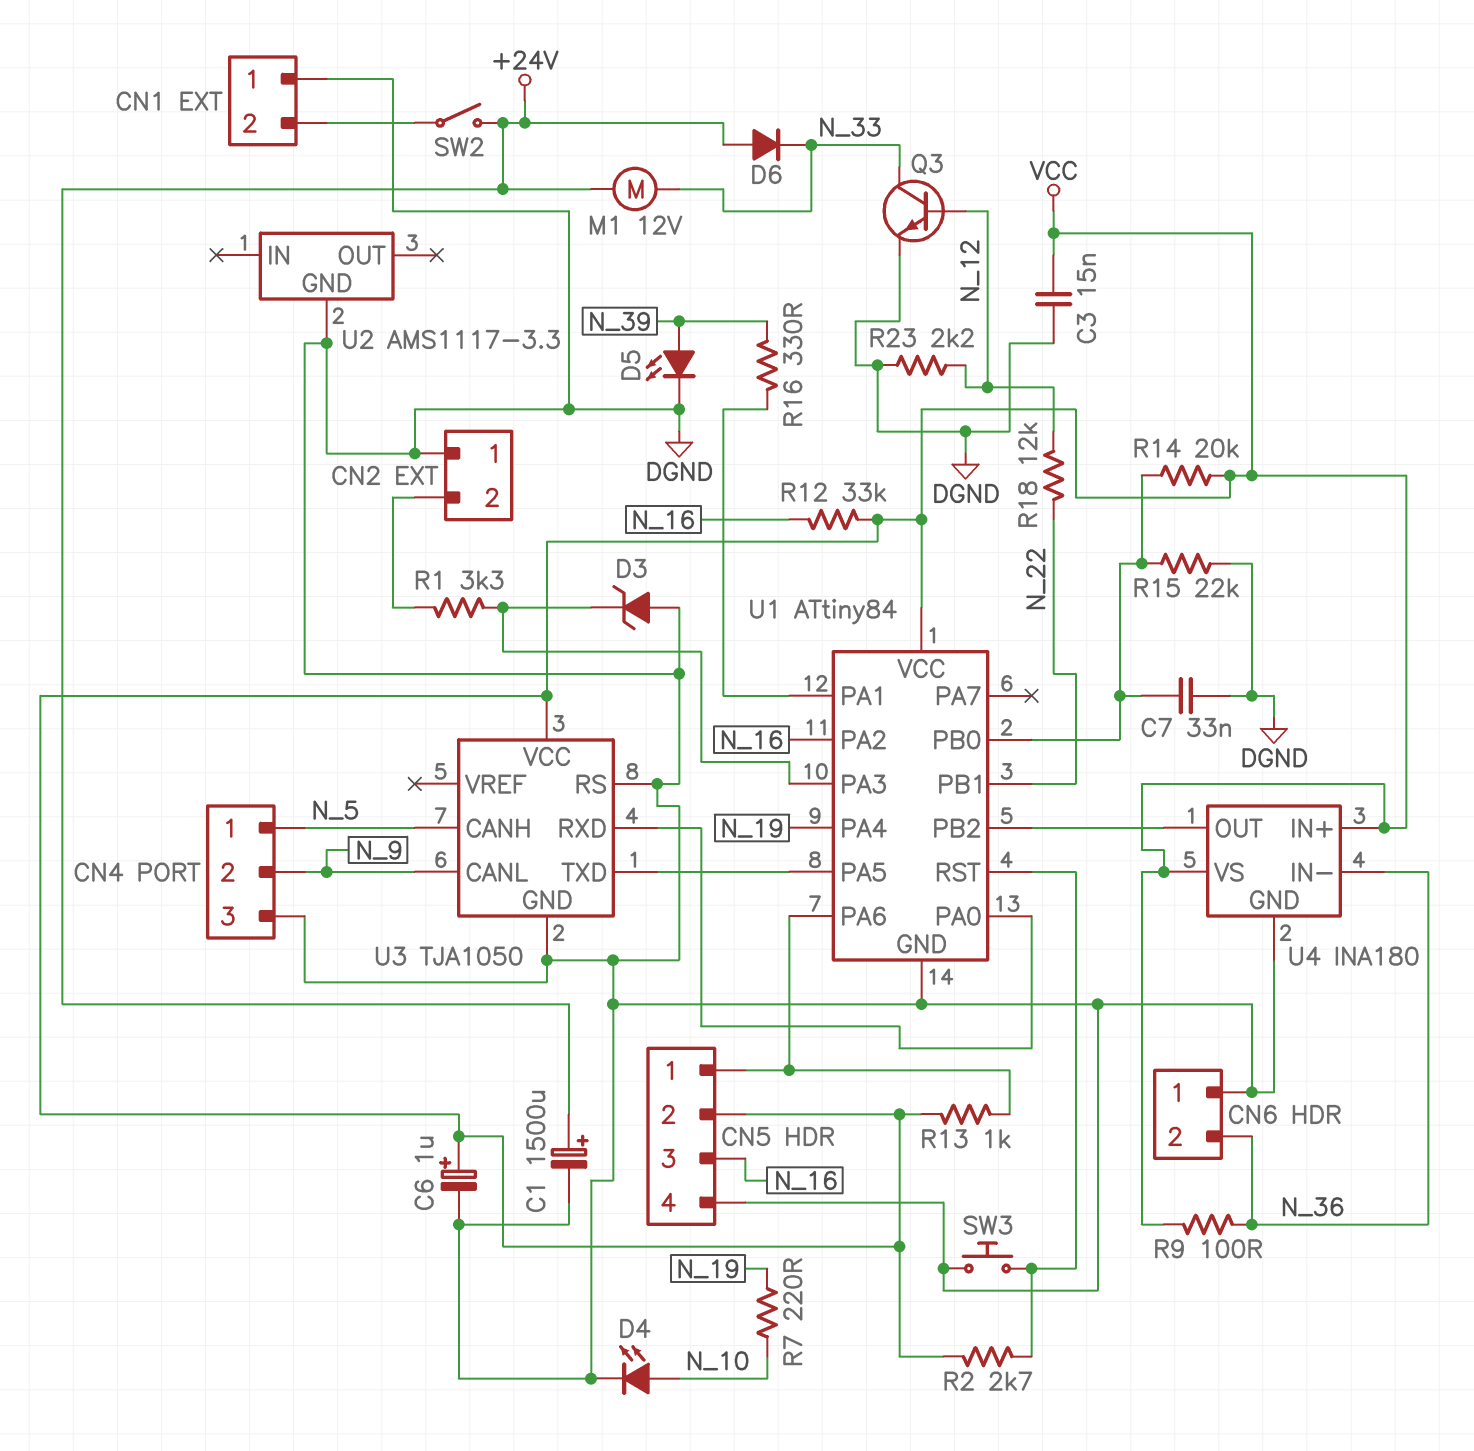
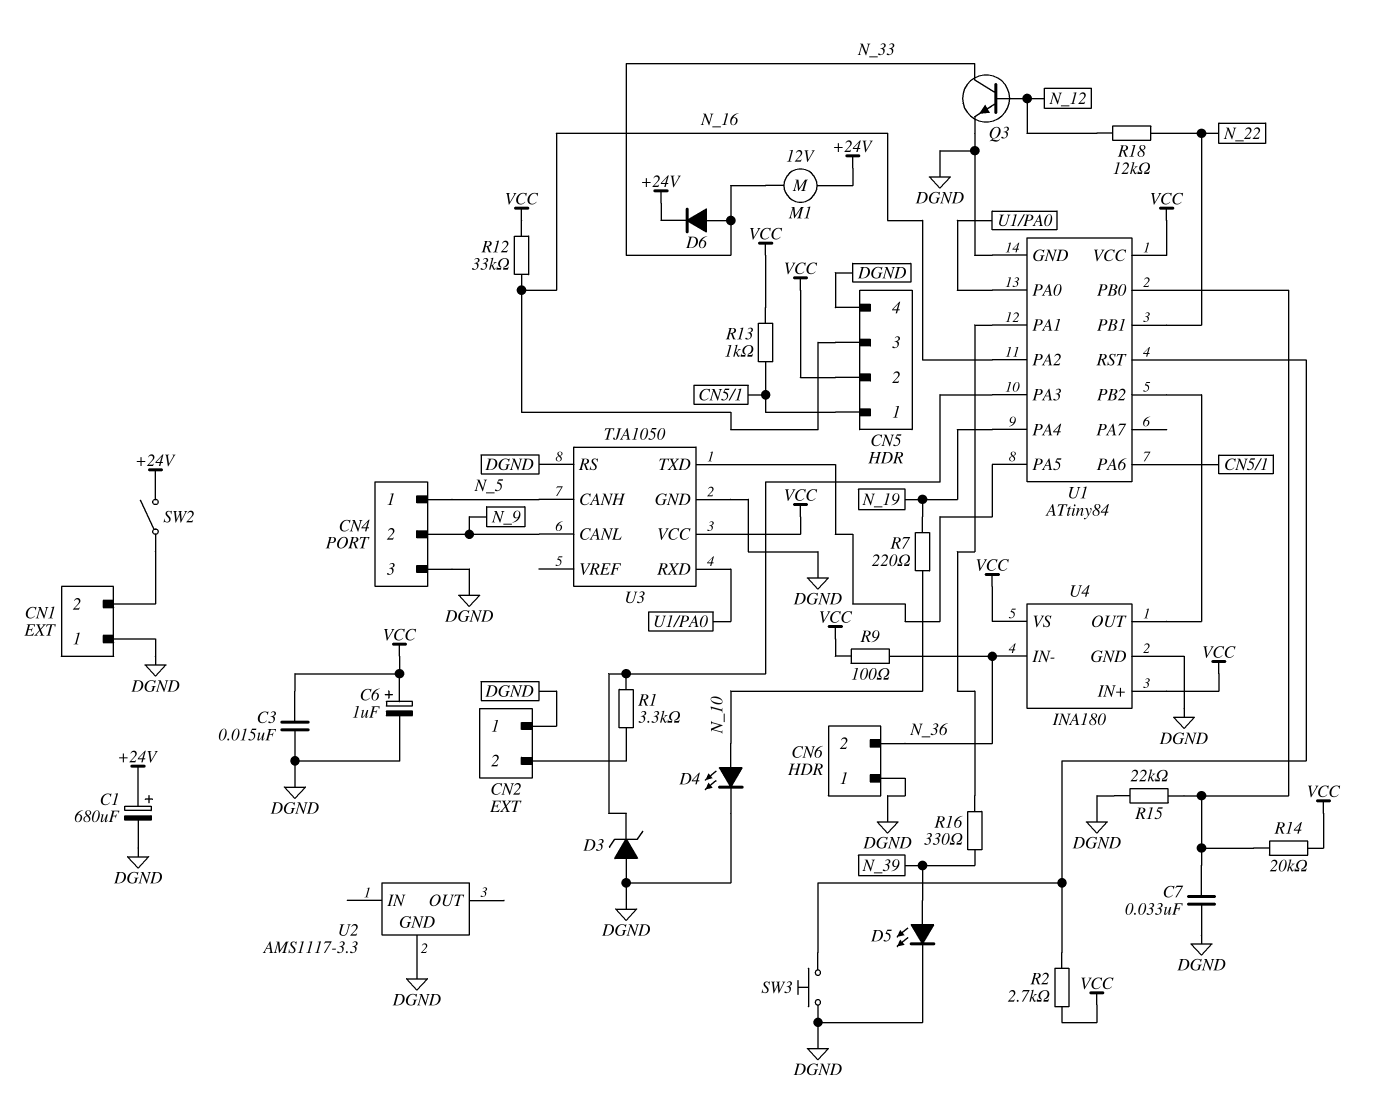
C1: 1500uF (plus +24V, minus DGND) -> 680uF (plus +24V, minus DGND)
D6: diode (A +24V, K N_33) -> diode (A N_33, K +24V)
R23: 2.2k (DGND, N_12) -> none

